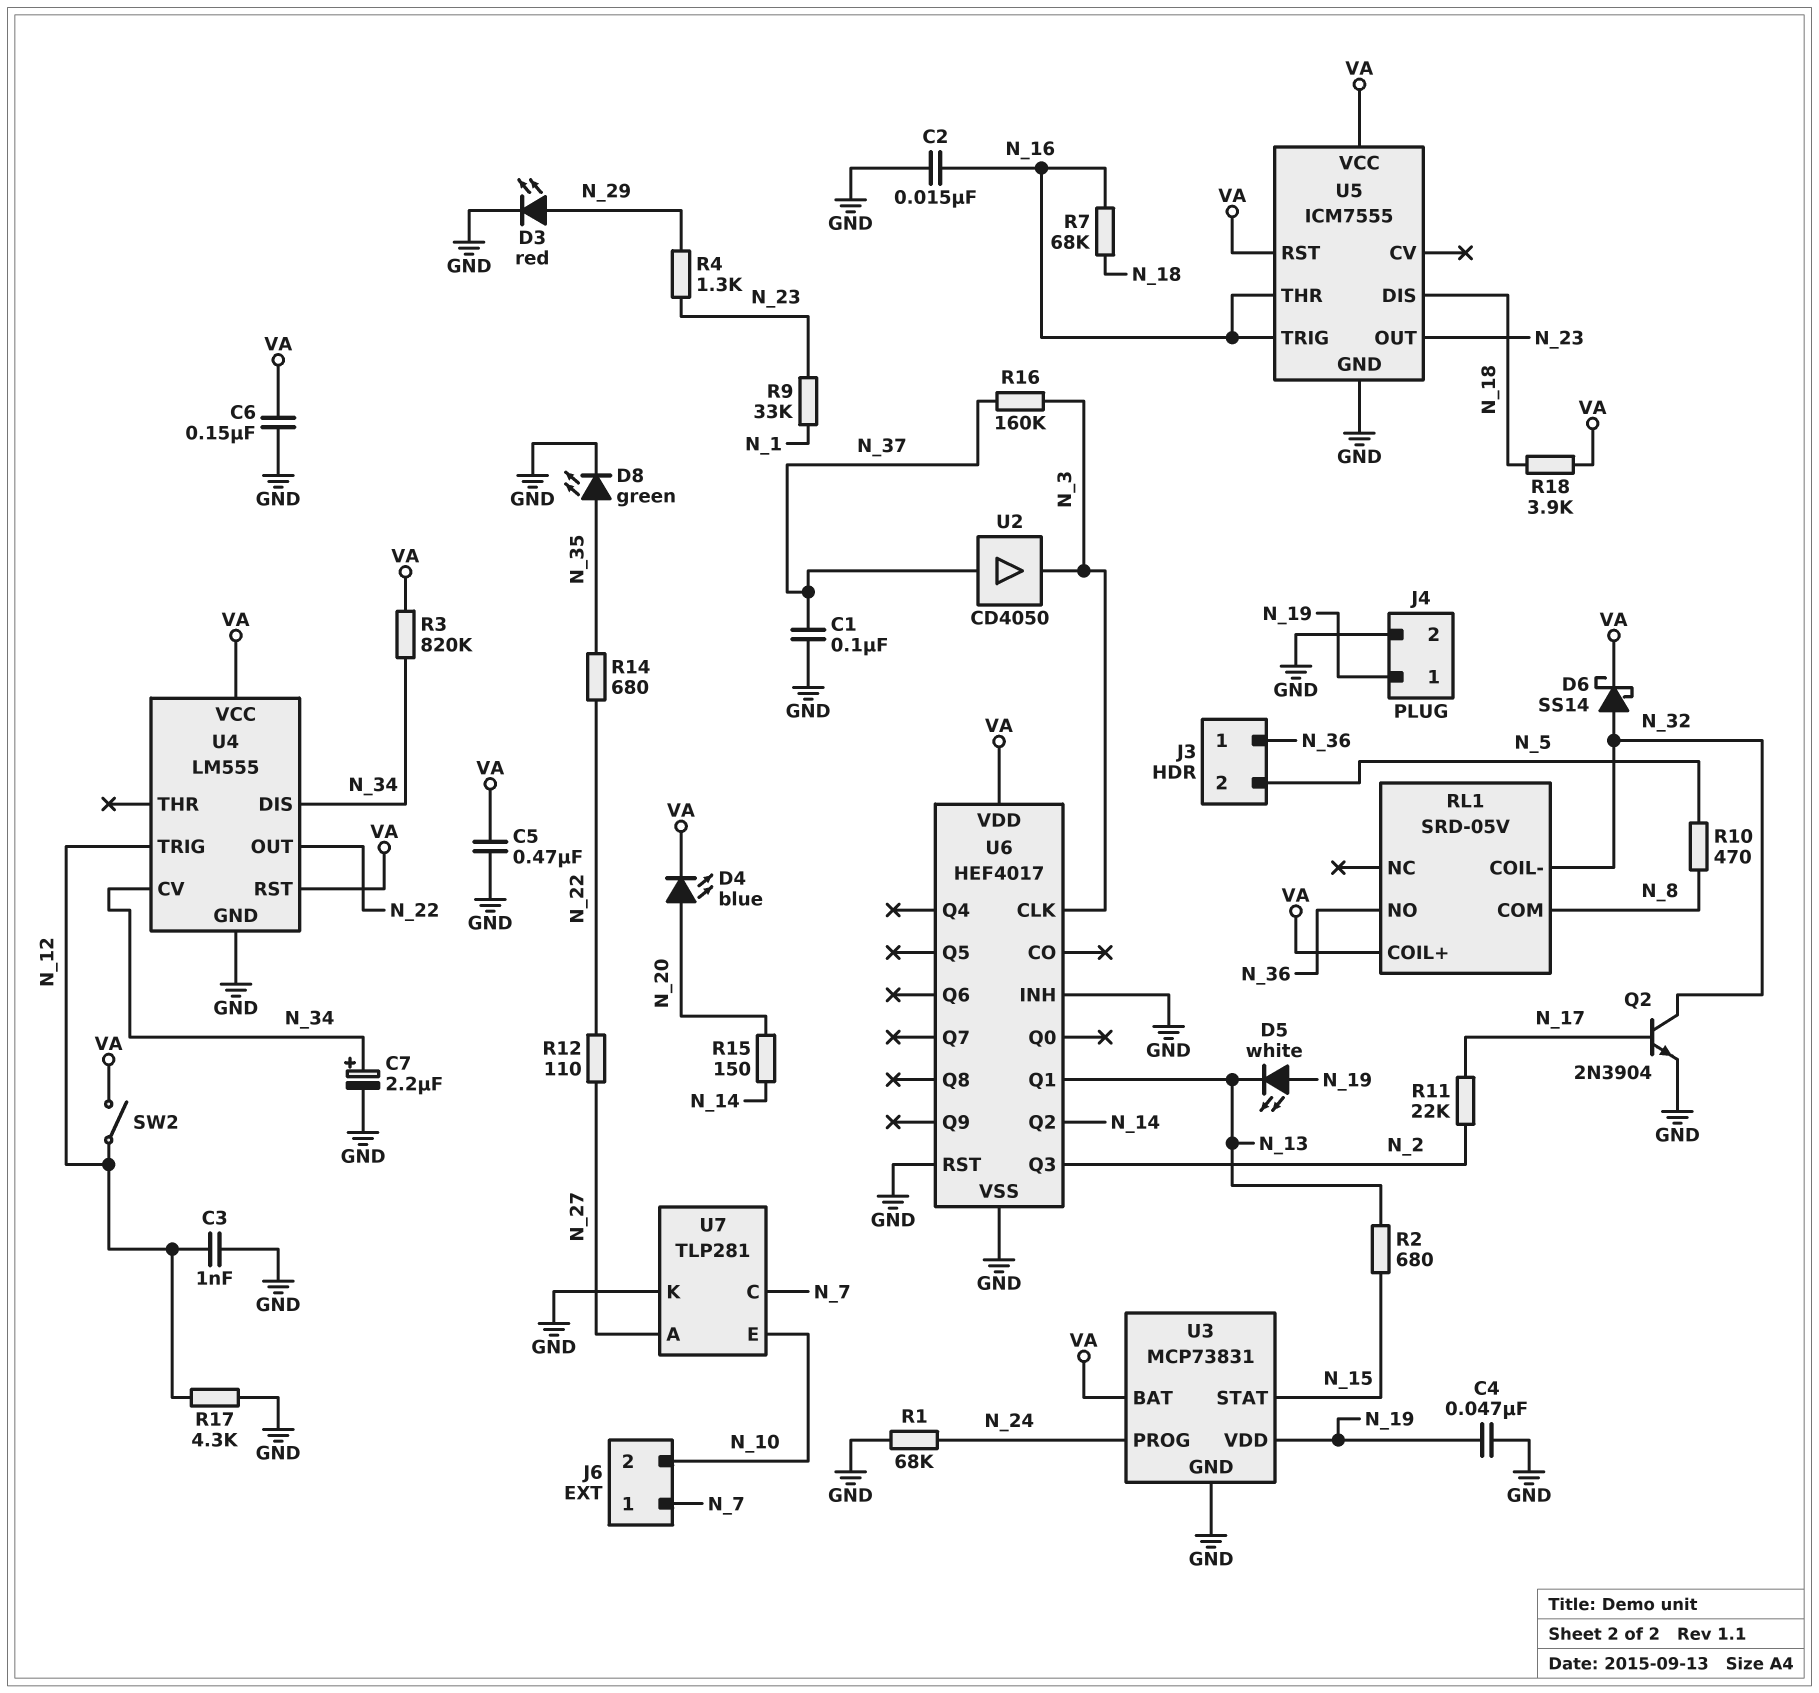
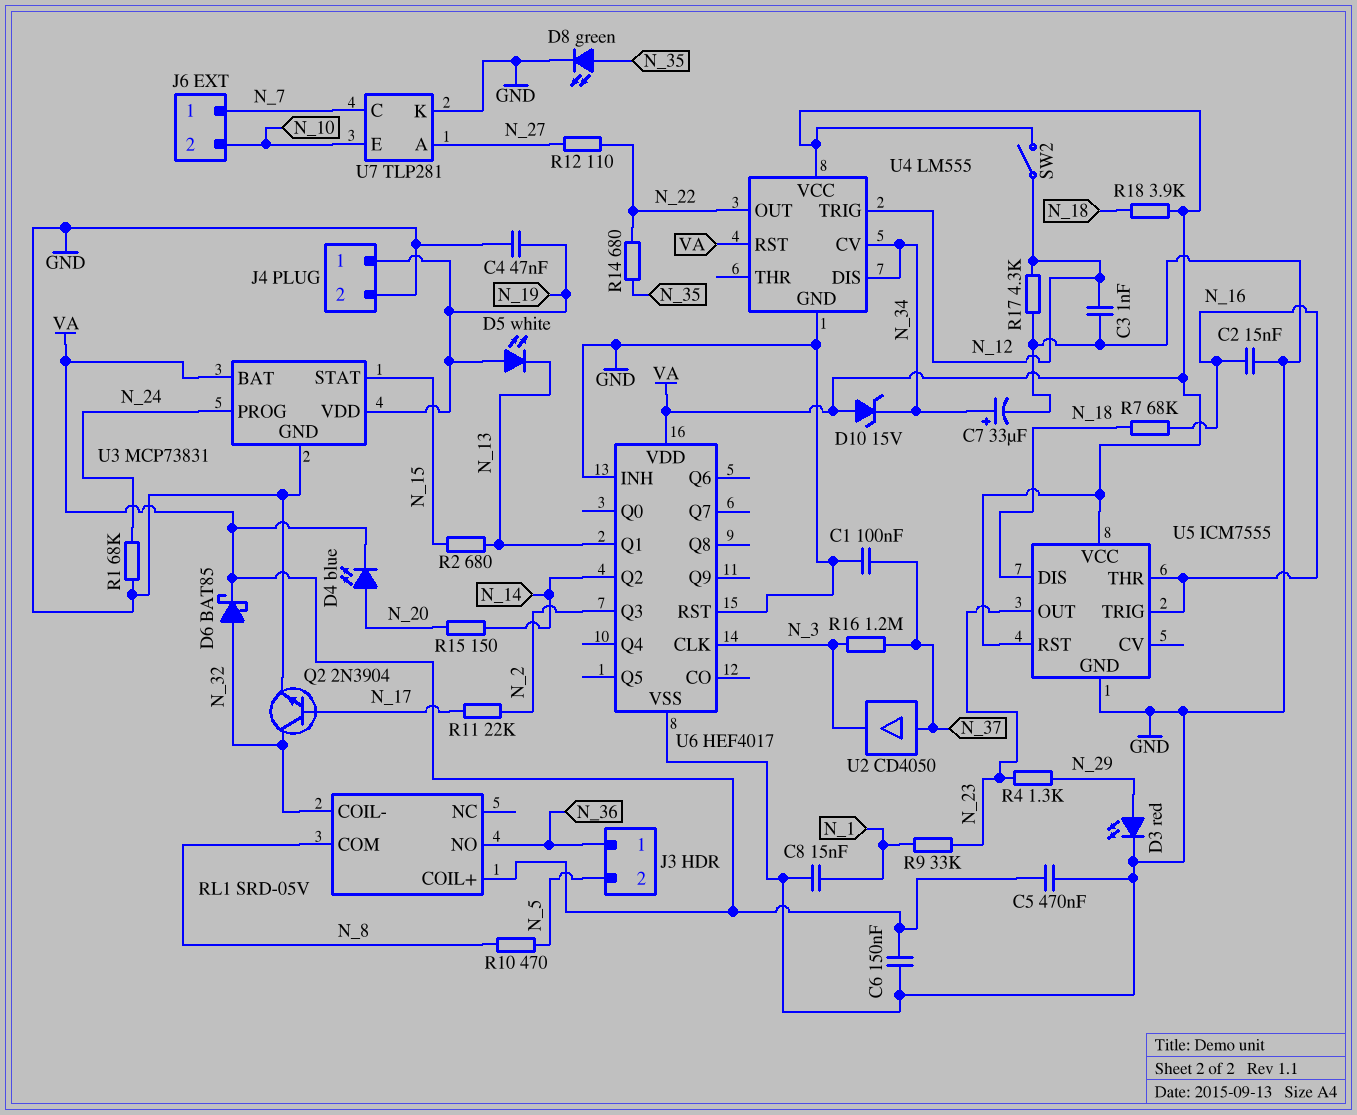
C7: 2.2uF (plus N_34, minus GND) -> 33uF (plus N_34, minus GND)
C8: none -> 15nF (GND, N_1)
D6: schottky SS14 (A N_32, K VA) -> schottky BAT85 (A N_32, K VA)
D10: none -> zener 15V (A VA, K N_34)
R3: 820k (N_34, VA) -> none
R16: 160k (N_3, N_37) -> 1.2M (N_3, N_37)

